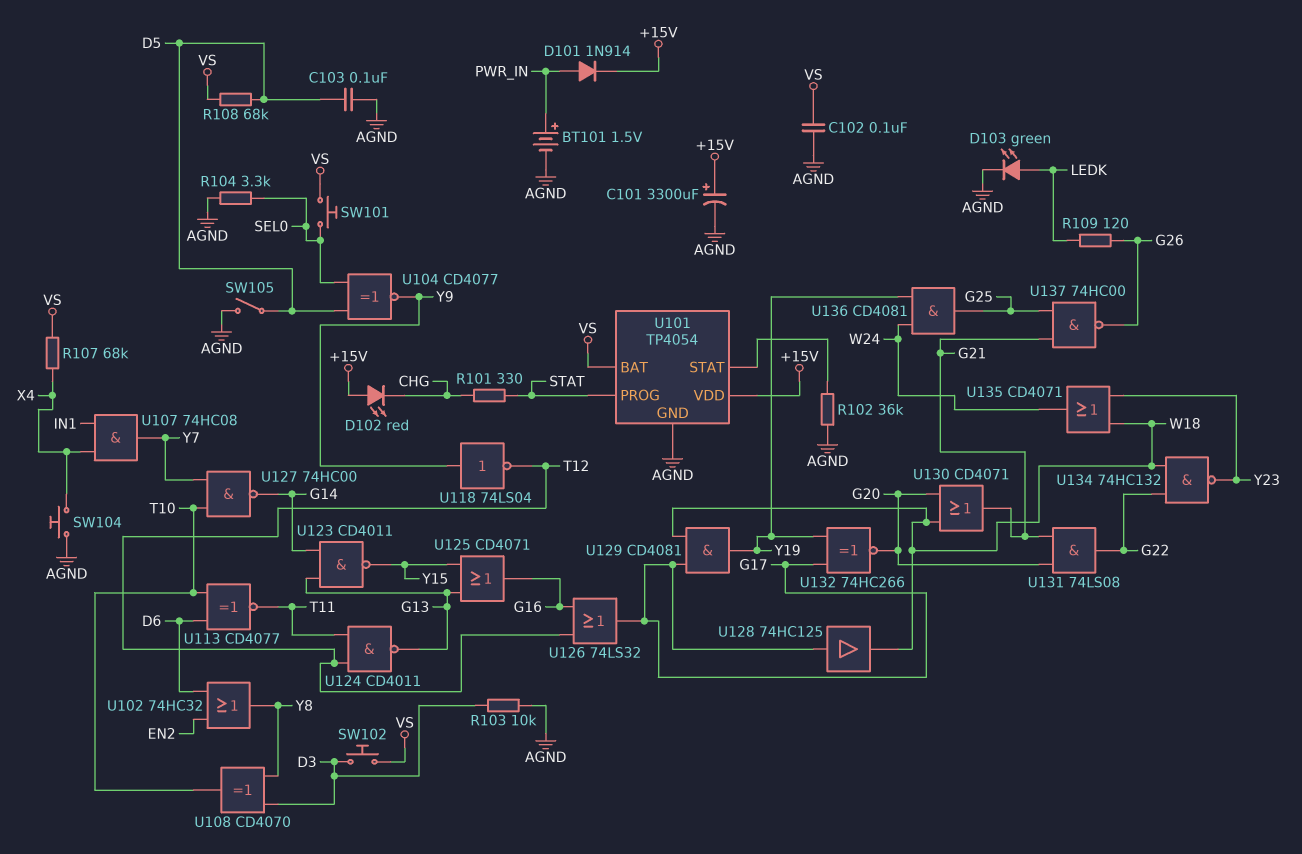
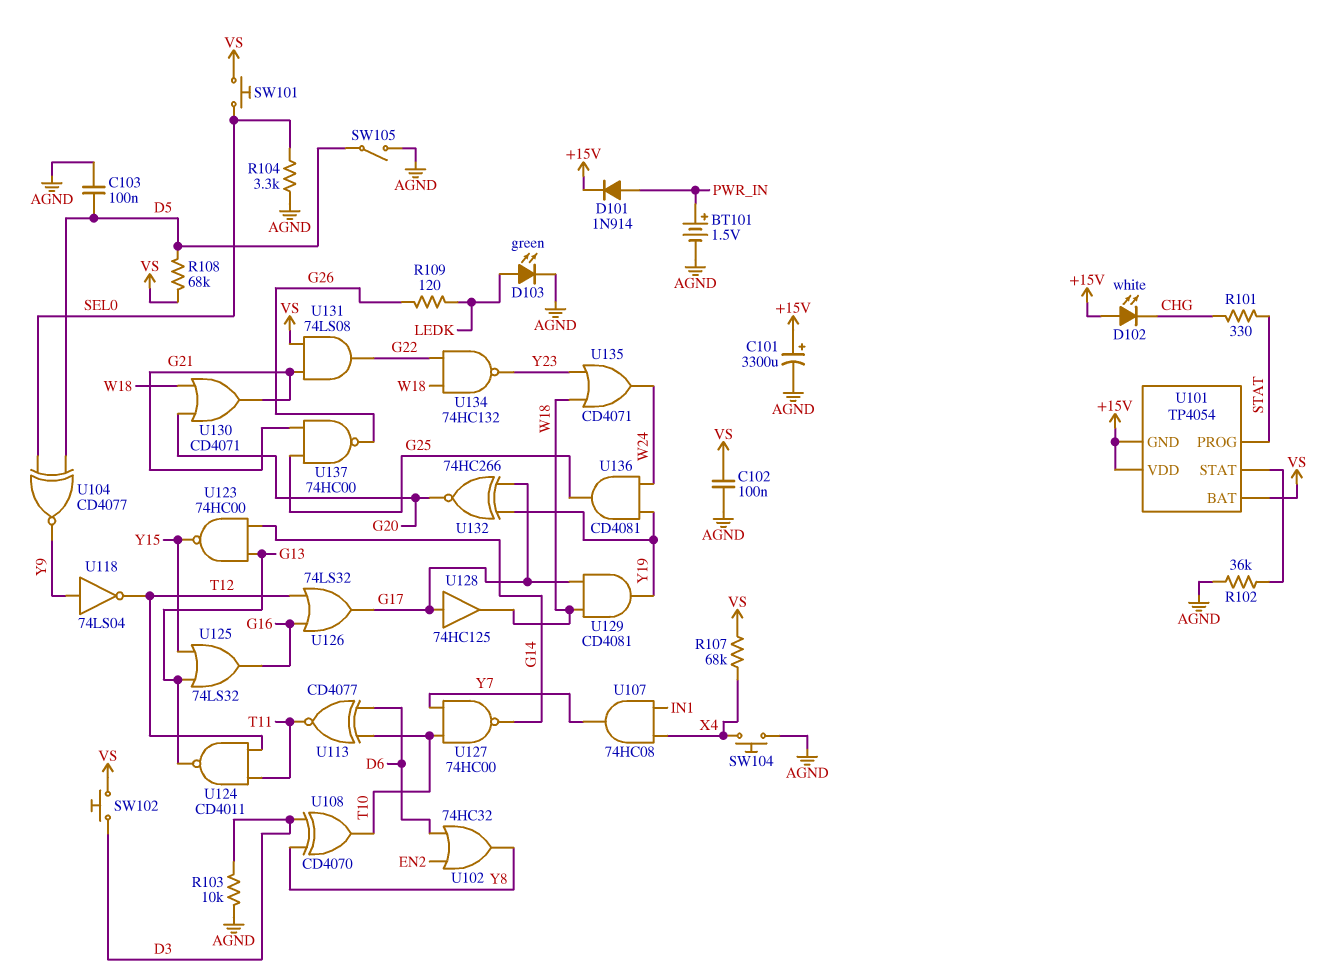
D102: LED red (A +15V, K CHG) -> LED white (A +15V, K CHG)
U101 pin GND: AGND -> +15V
U123: NAND CD4011 (in G13, in G14, out Y15) -> NAND 74HC00 (in G13, in G14, out Y15)
U125: OR CD4071 (in G13, in Y15, out G16) -> OR 74LS32 (in G13, in Y15, out G16)
U131: AND 74LS08 (in G20, in G21, out G22) -> AND 74LS08 (in G21, in VS, out G22)

